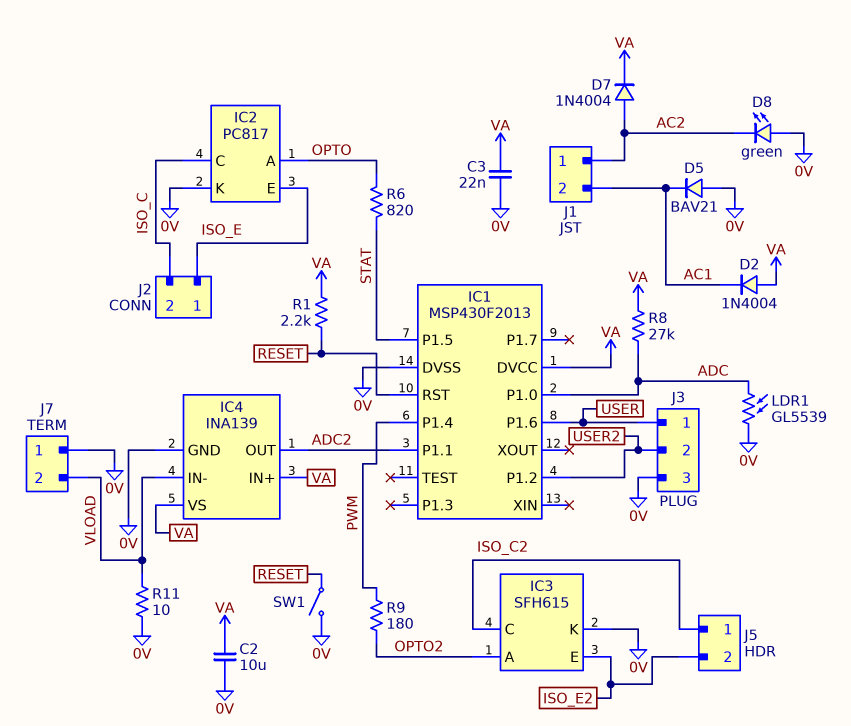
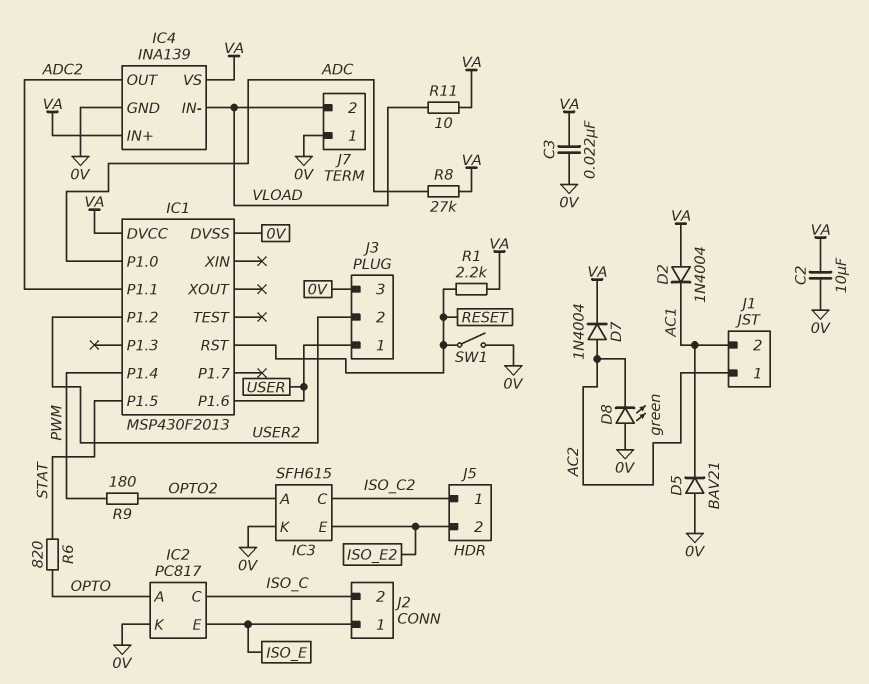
LDR1: GL5539 (0V, ADC) -> none
R11: 10 (0V, VLOAD) -> 10 (VA, VLOAD)

